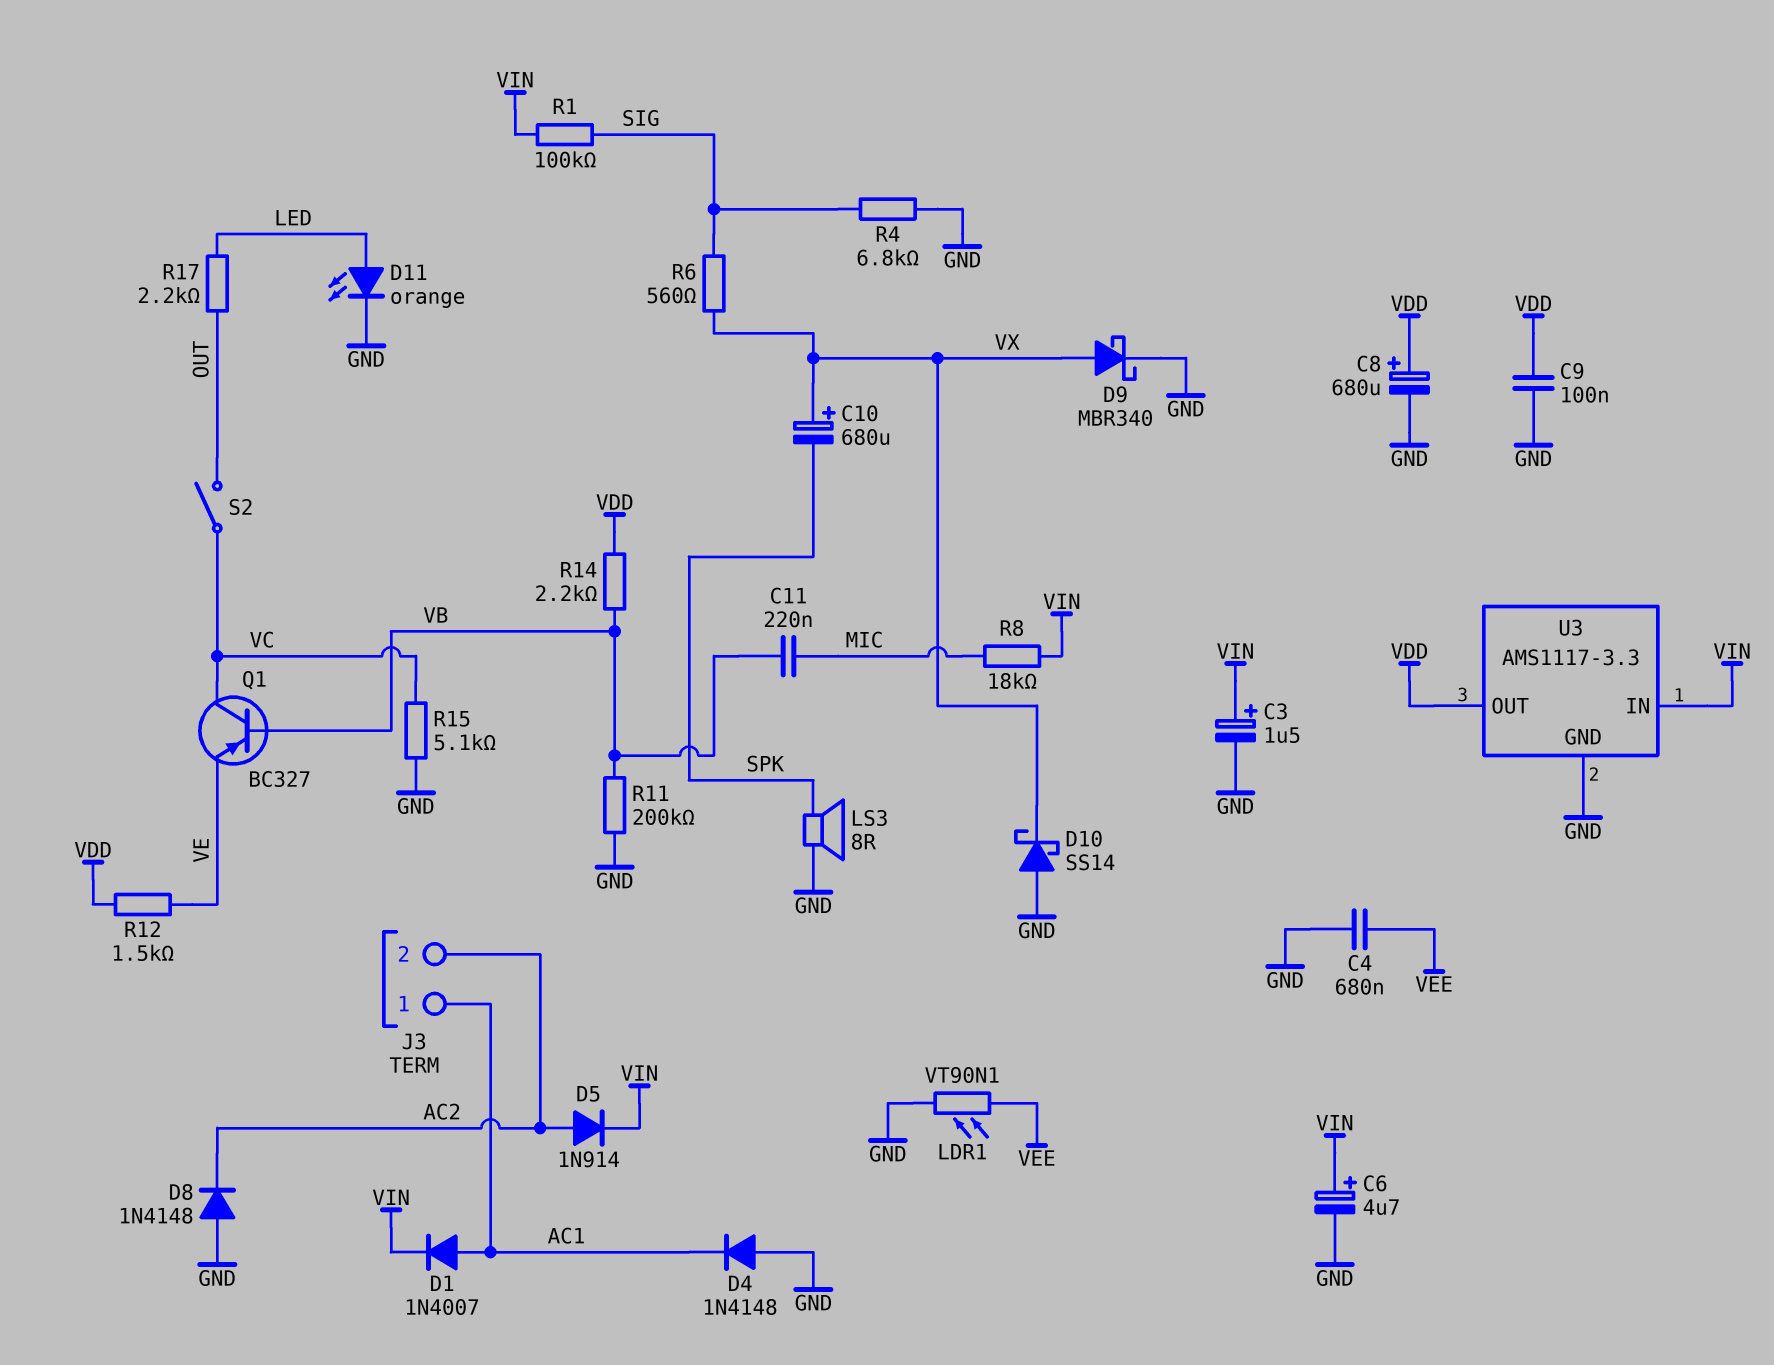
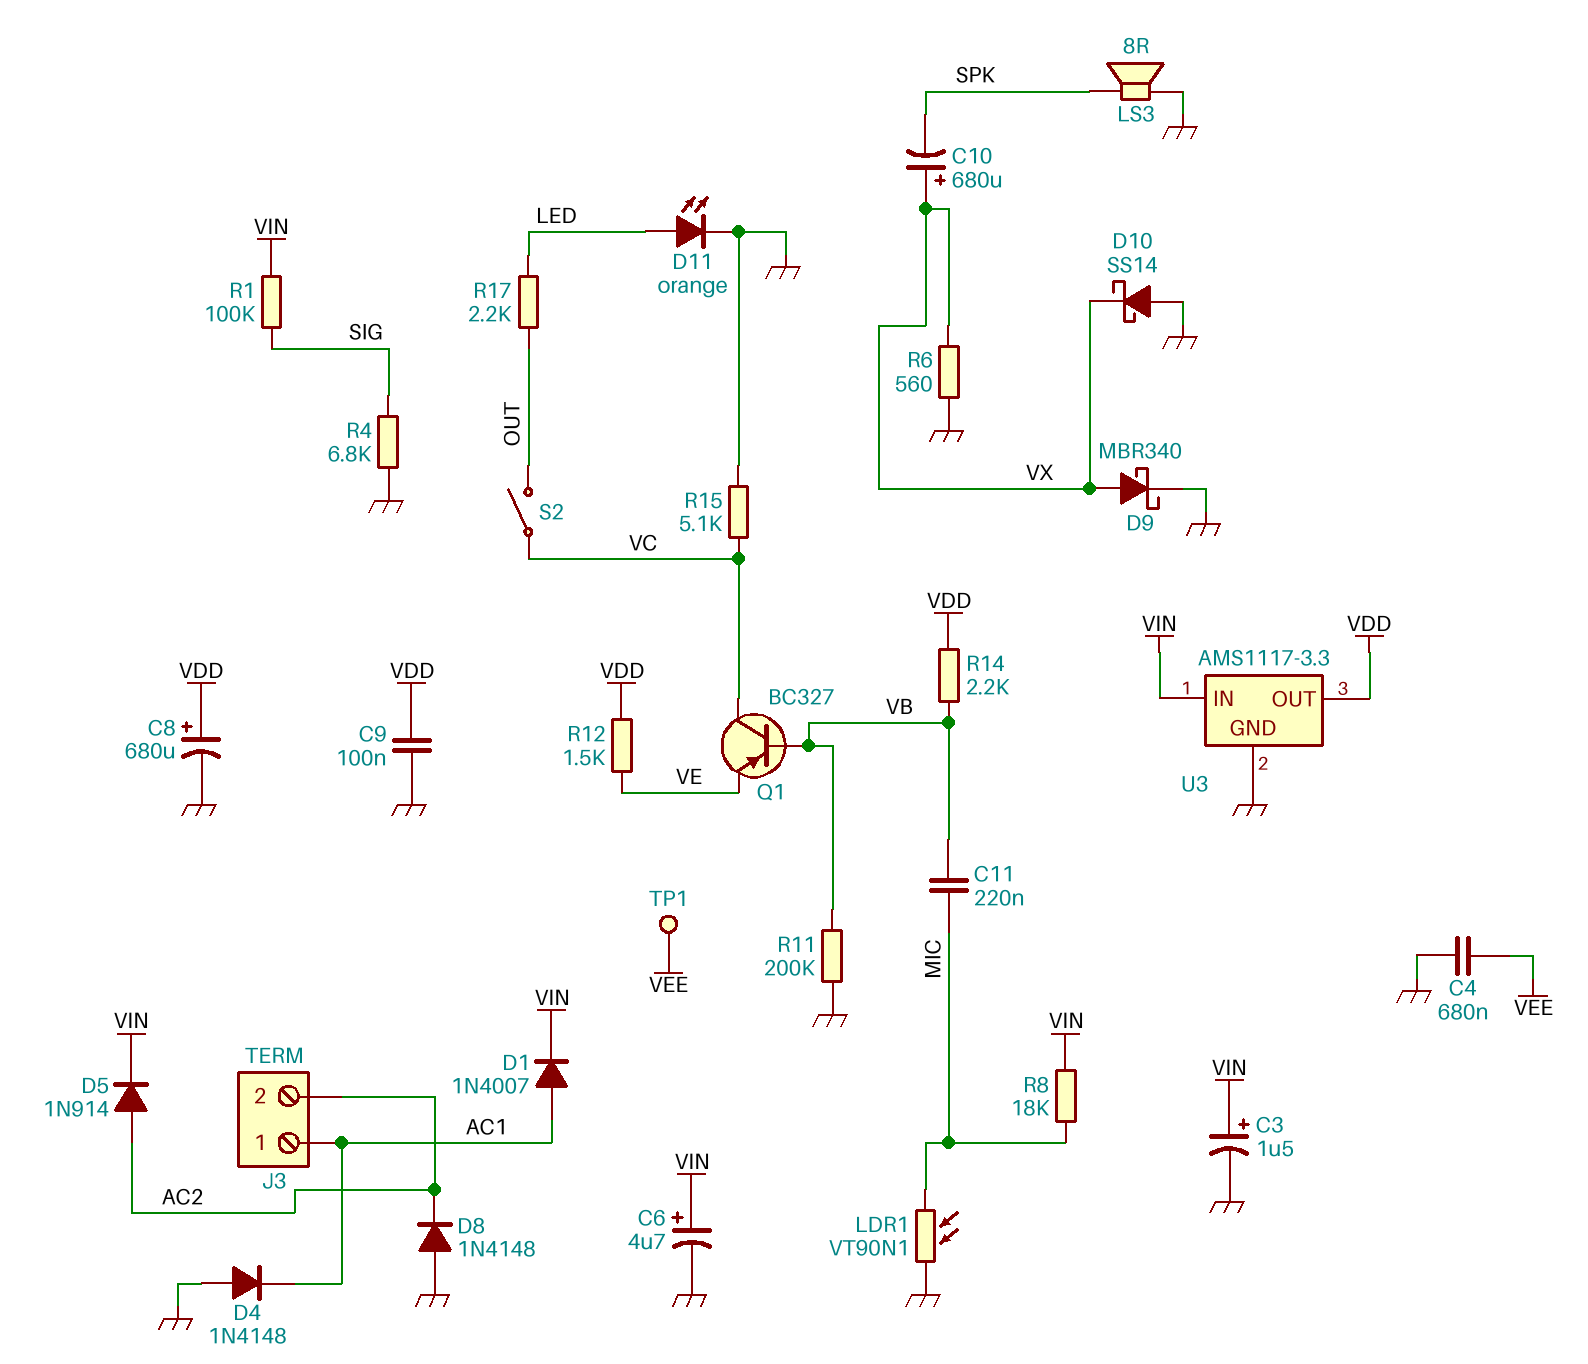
LDR1: VT90N1 (GND, VEE) -> VT90N1 (GND, MIC)
R6: 560 (SIG, VX) -> 560 (GND, VX)
TP1: none -> test point (VEE)

